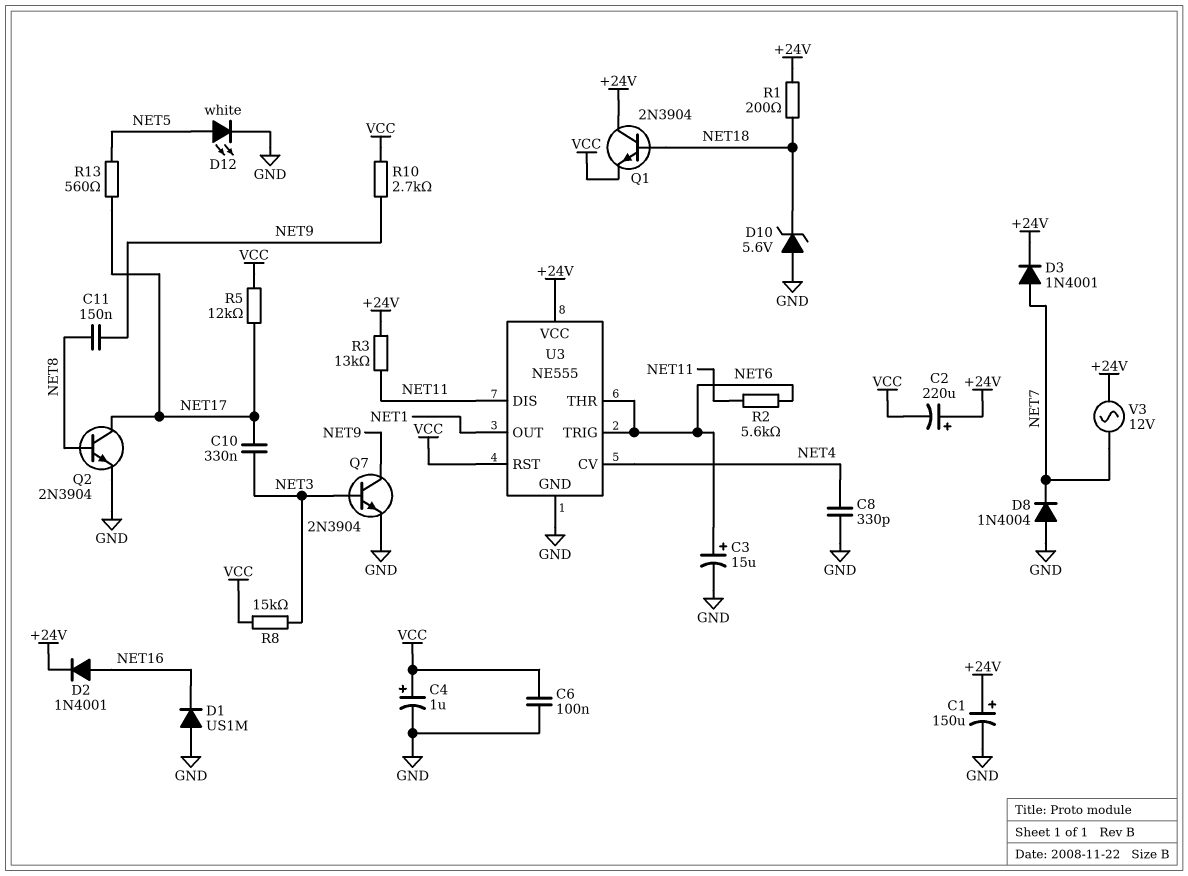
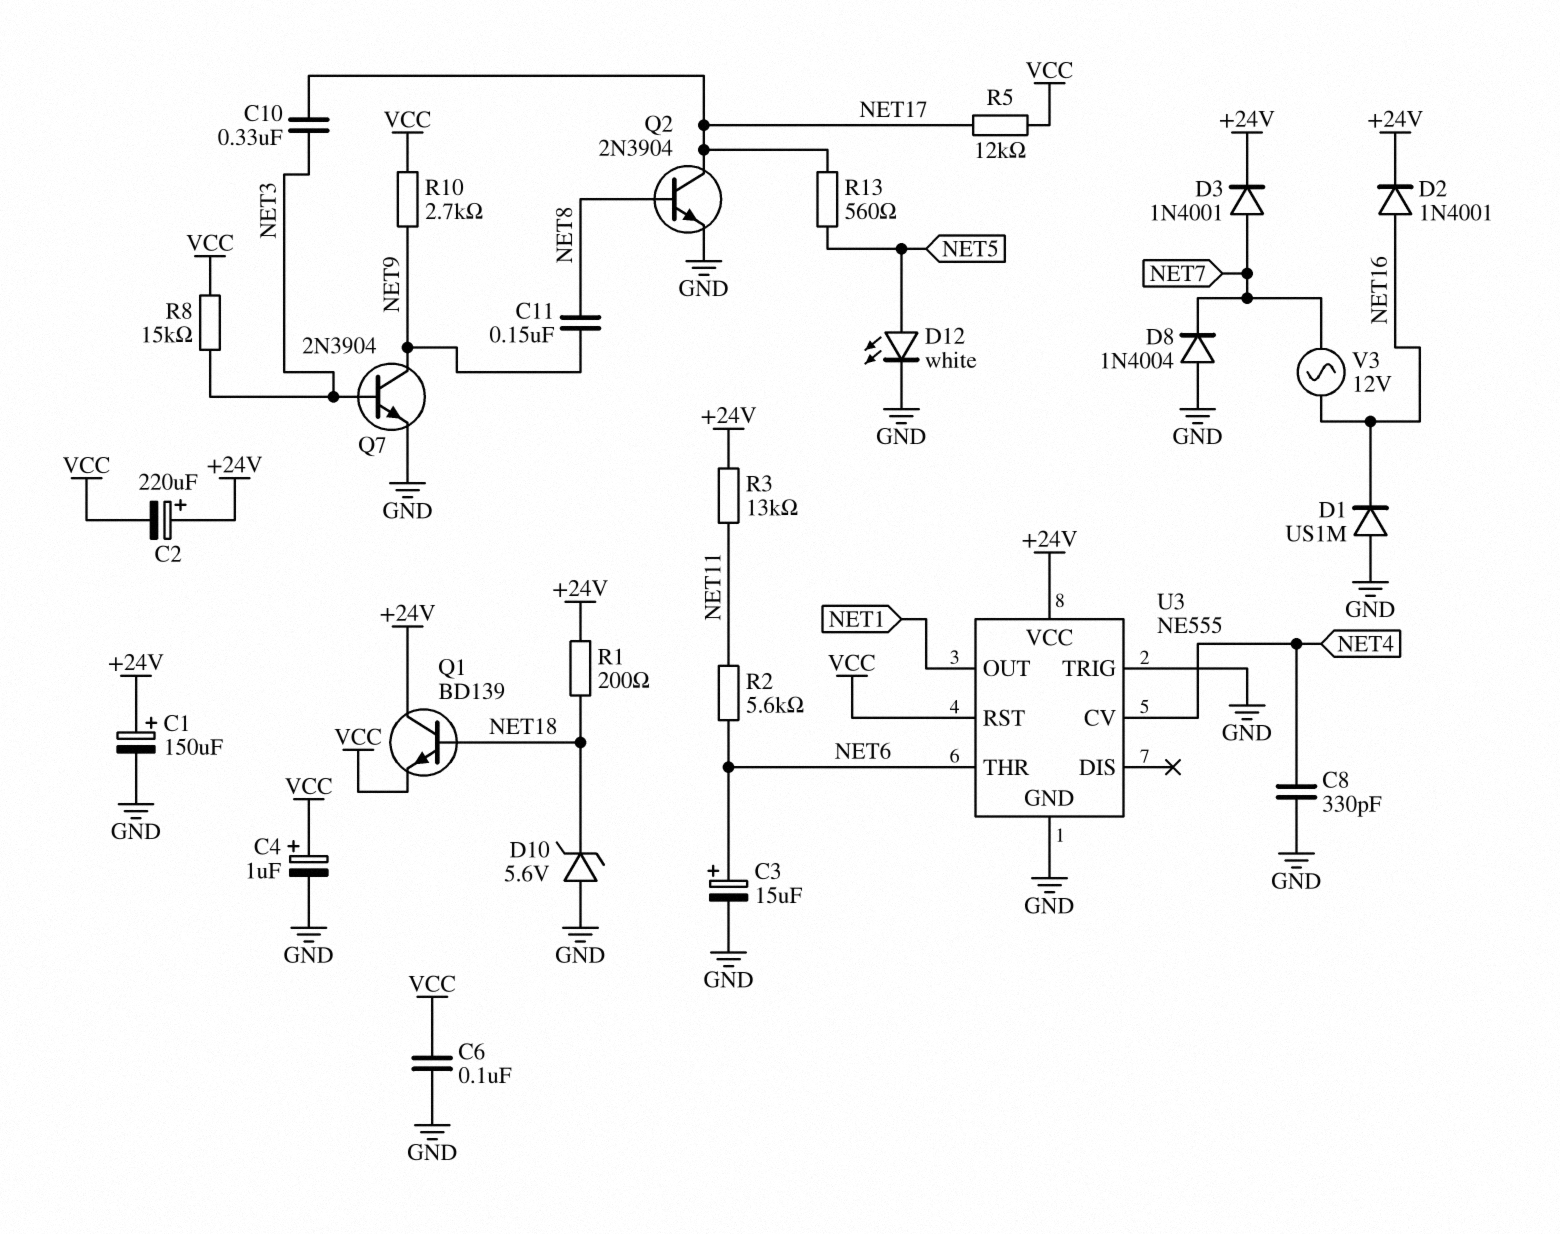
Q1: NPN 2N3904 (B NET18, C +24V, E VCC) -> NPN BD139 (B NET18, C +24V, E VCC)
U3 pin DIS: NET11 -> none
U3 pin TRIG: NET6 -> GND
V3: AC 12V (+24V, NET7) -> AC 12V (NET7, NET16)

